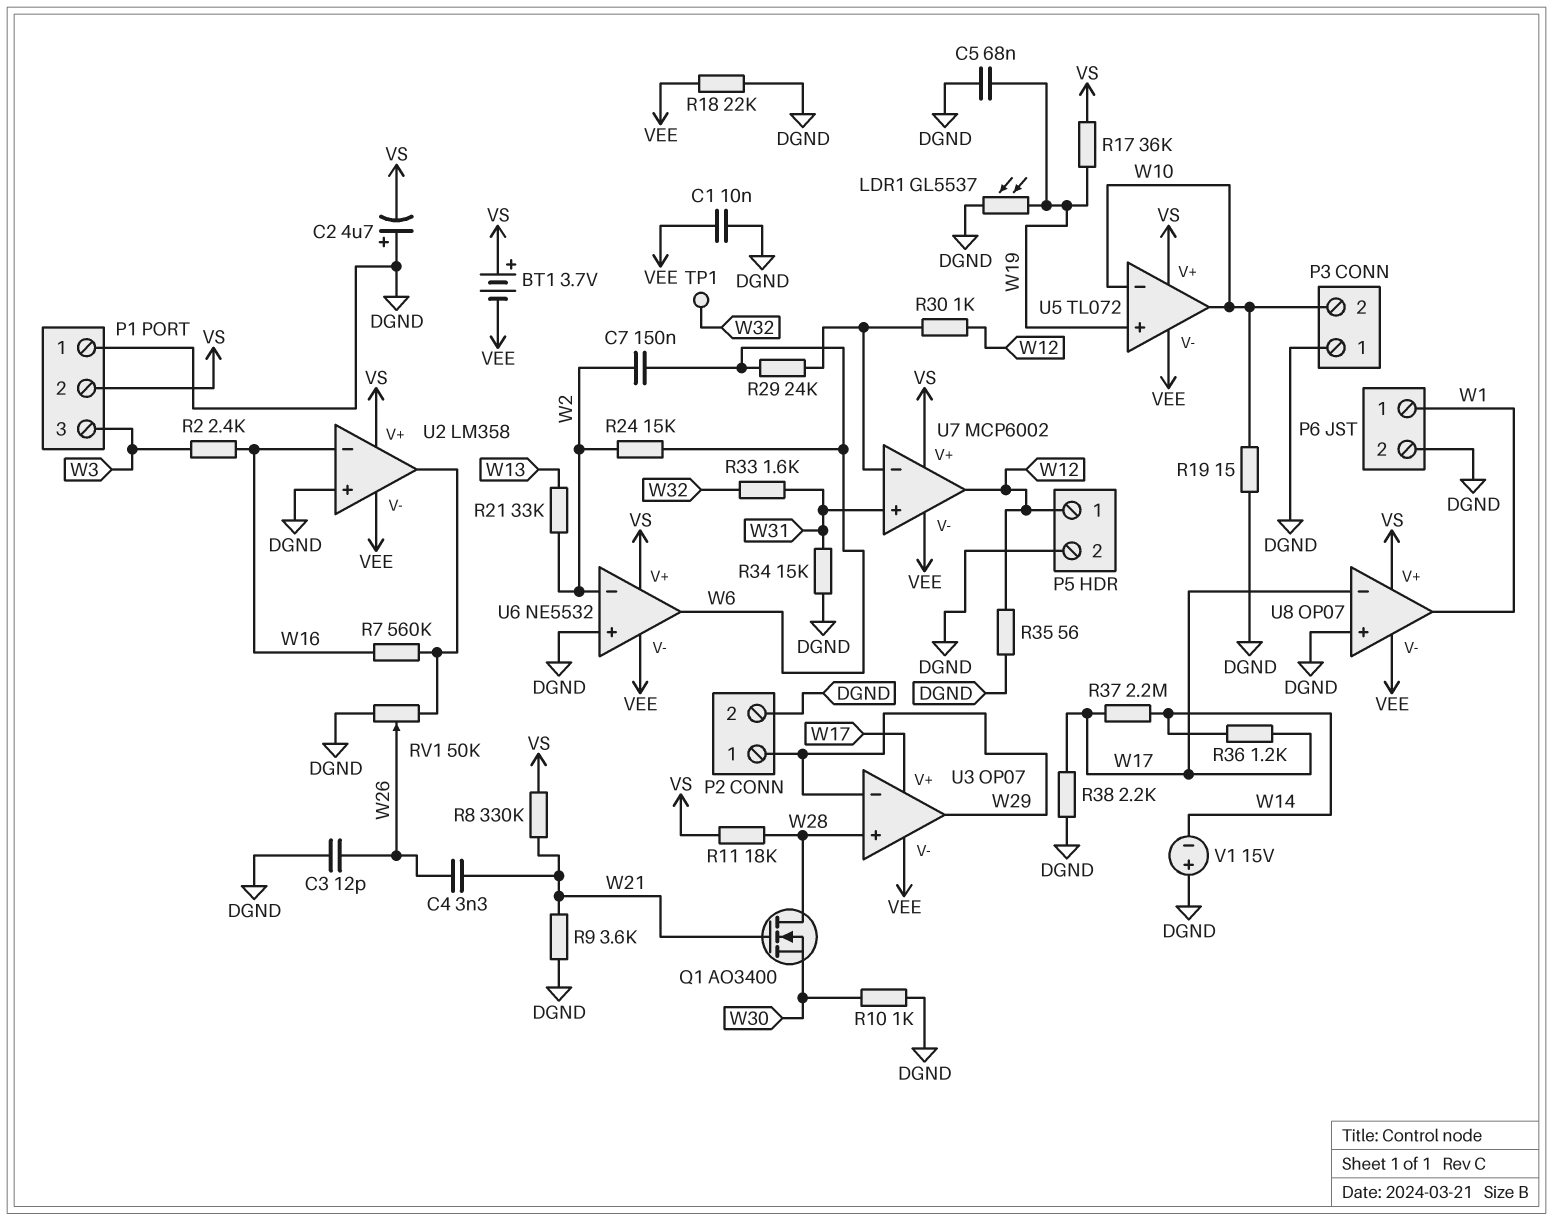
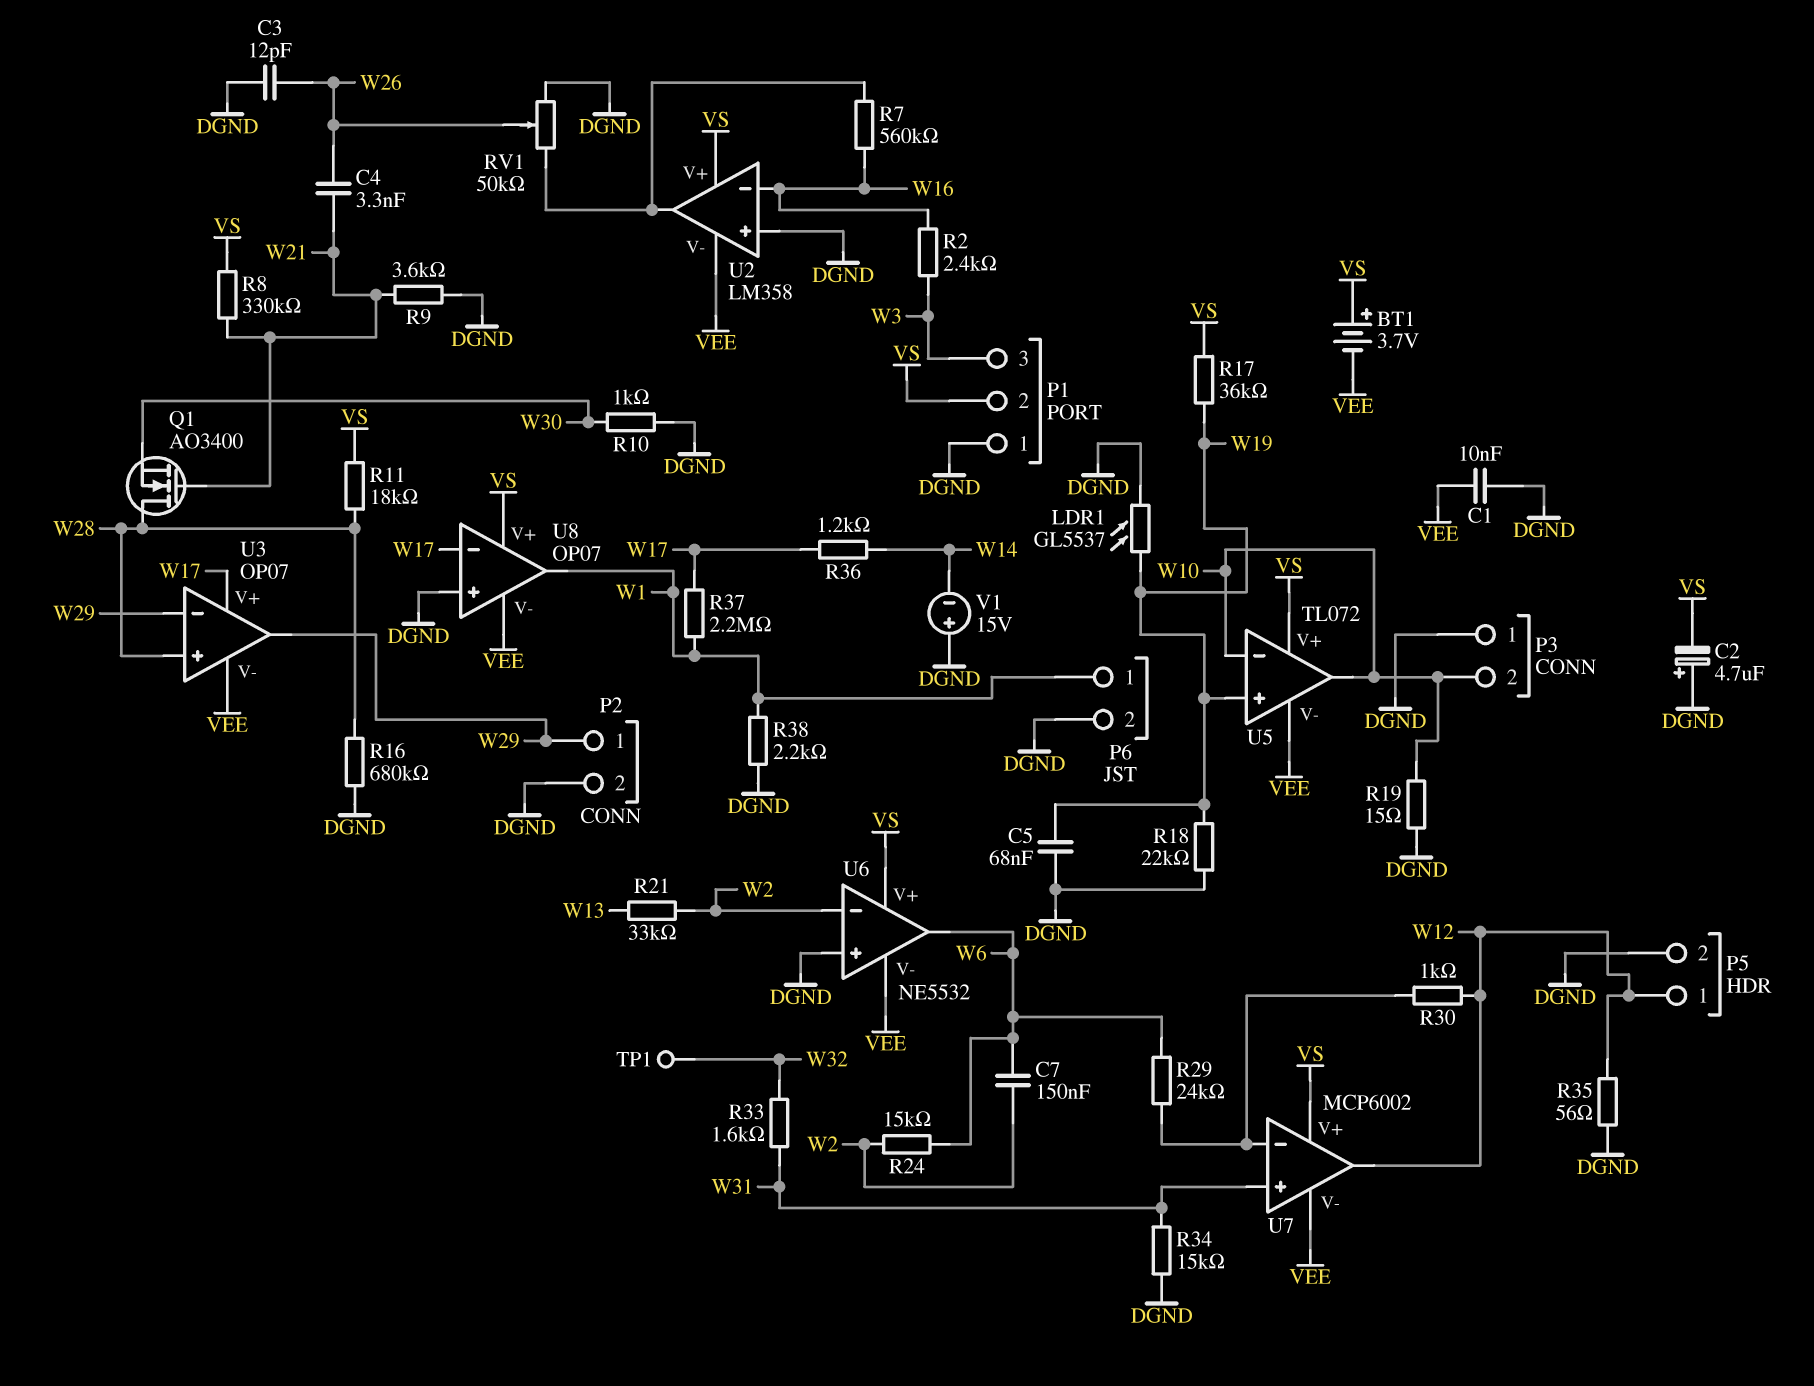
R16: none -> 680k (DGND, W28)
R18: 22k (DGND, VEE) -> 22k (DGND, W19)
R37: 2.2M (W14, W17) -> 2.2M (W1, W17)
R38: 2.2k (DGND, W17) -> 2.2k (DGND, W1)

